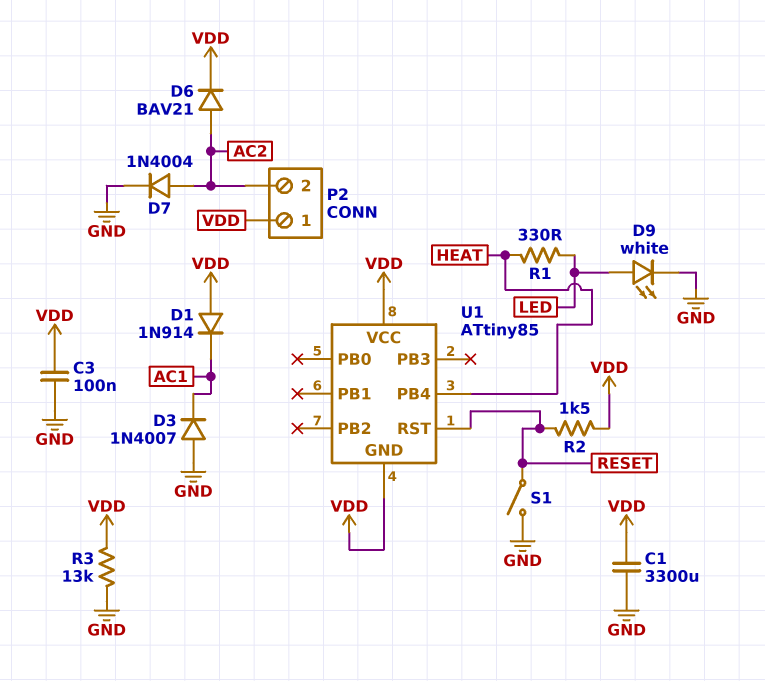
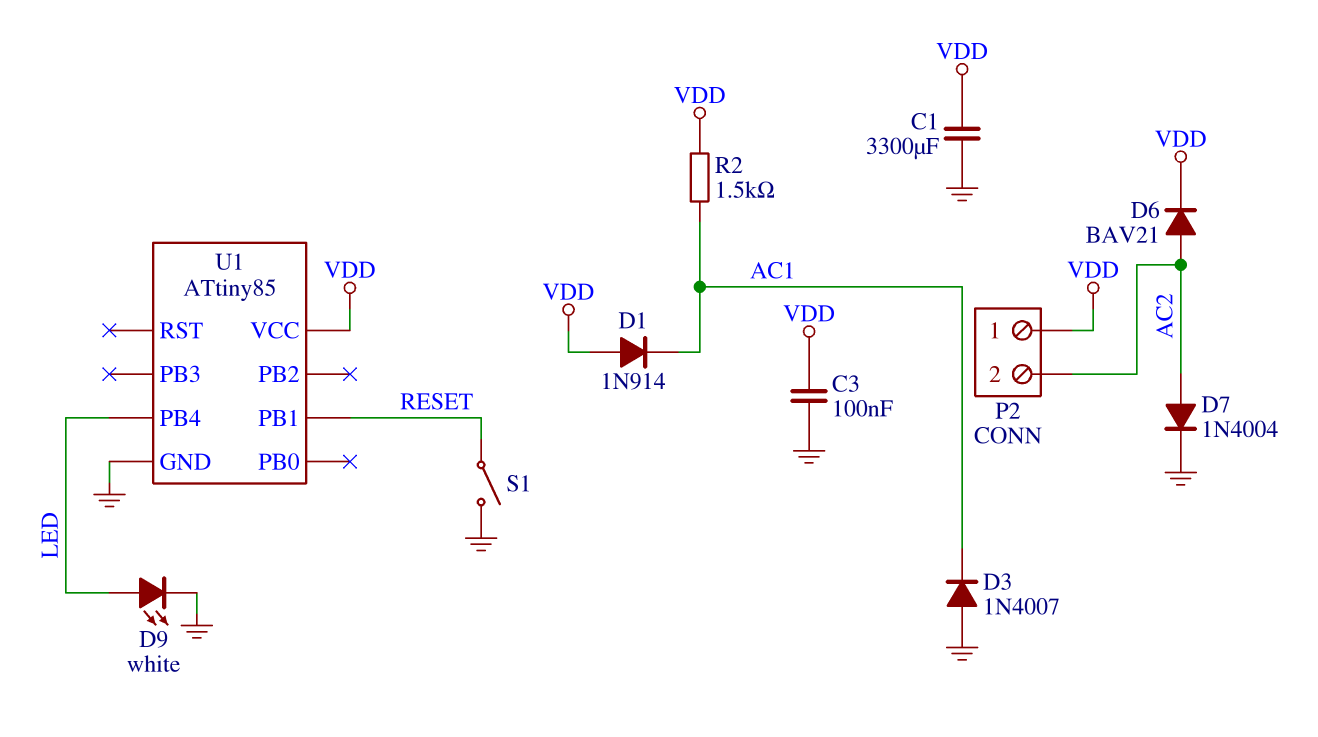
R1: 330 (HEAT, LED) -> none
R2: 1.5k (RESET, VDD) -> 1.5k (AC1, VDD)
R3: 13k (GND, VDD) -> none
U1 pin GND: VDD -> GND
U1 pin PB1: none -> RESET
U1 pin PB4: HEAT -> LED
U1 pin RST: RESET -> none

